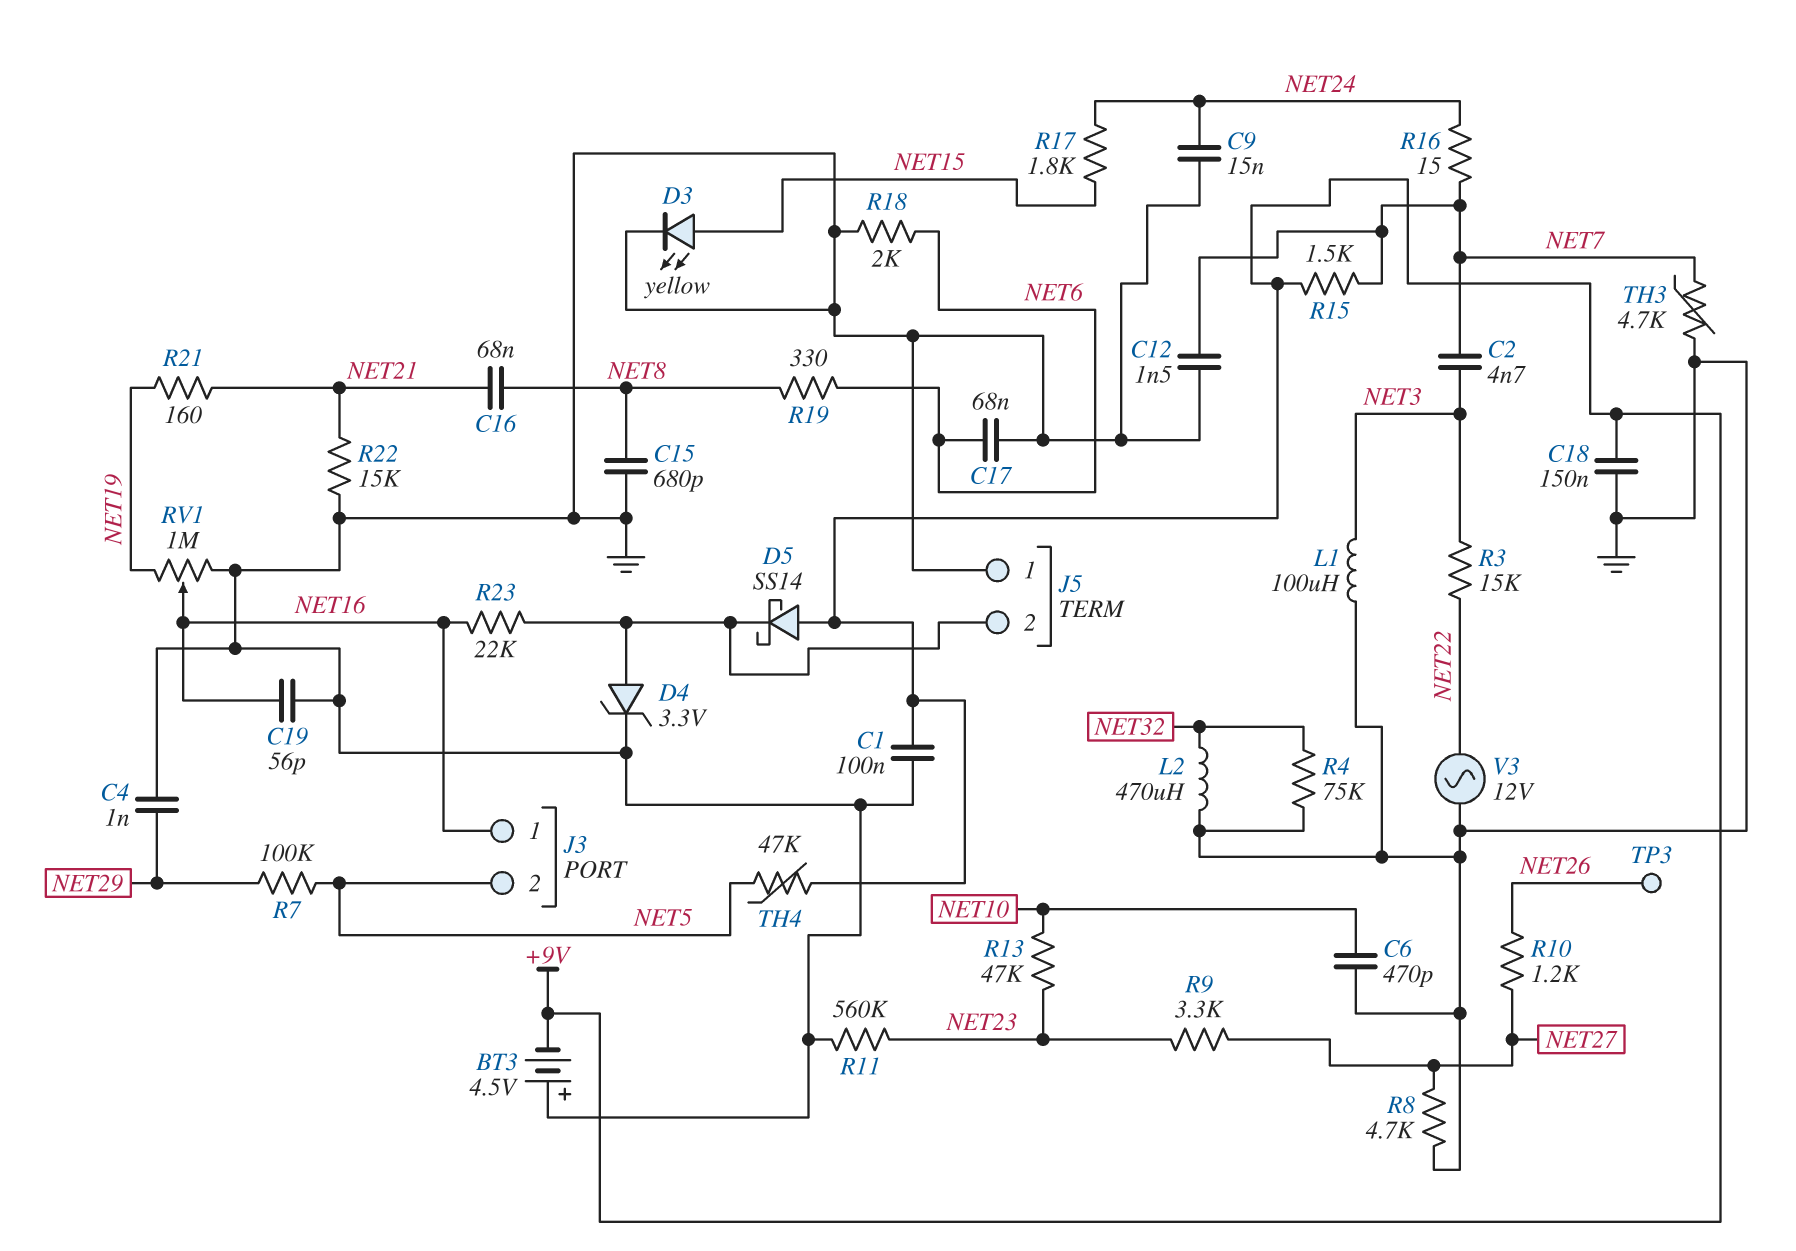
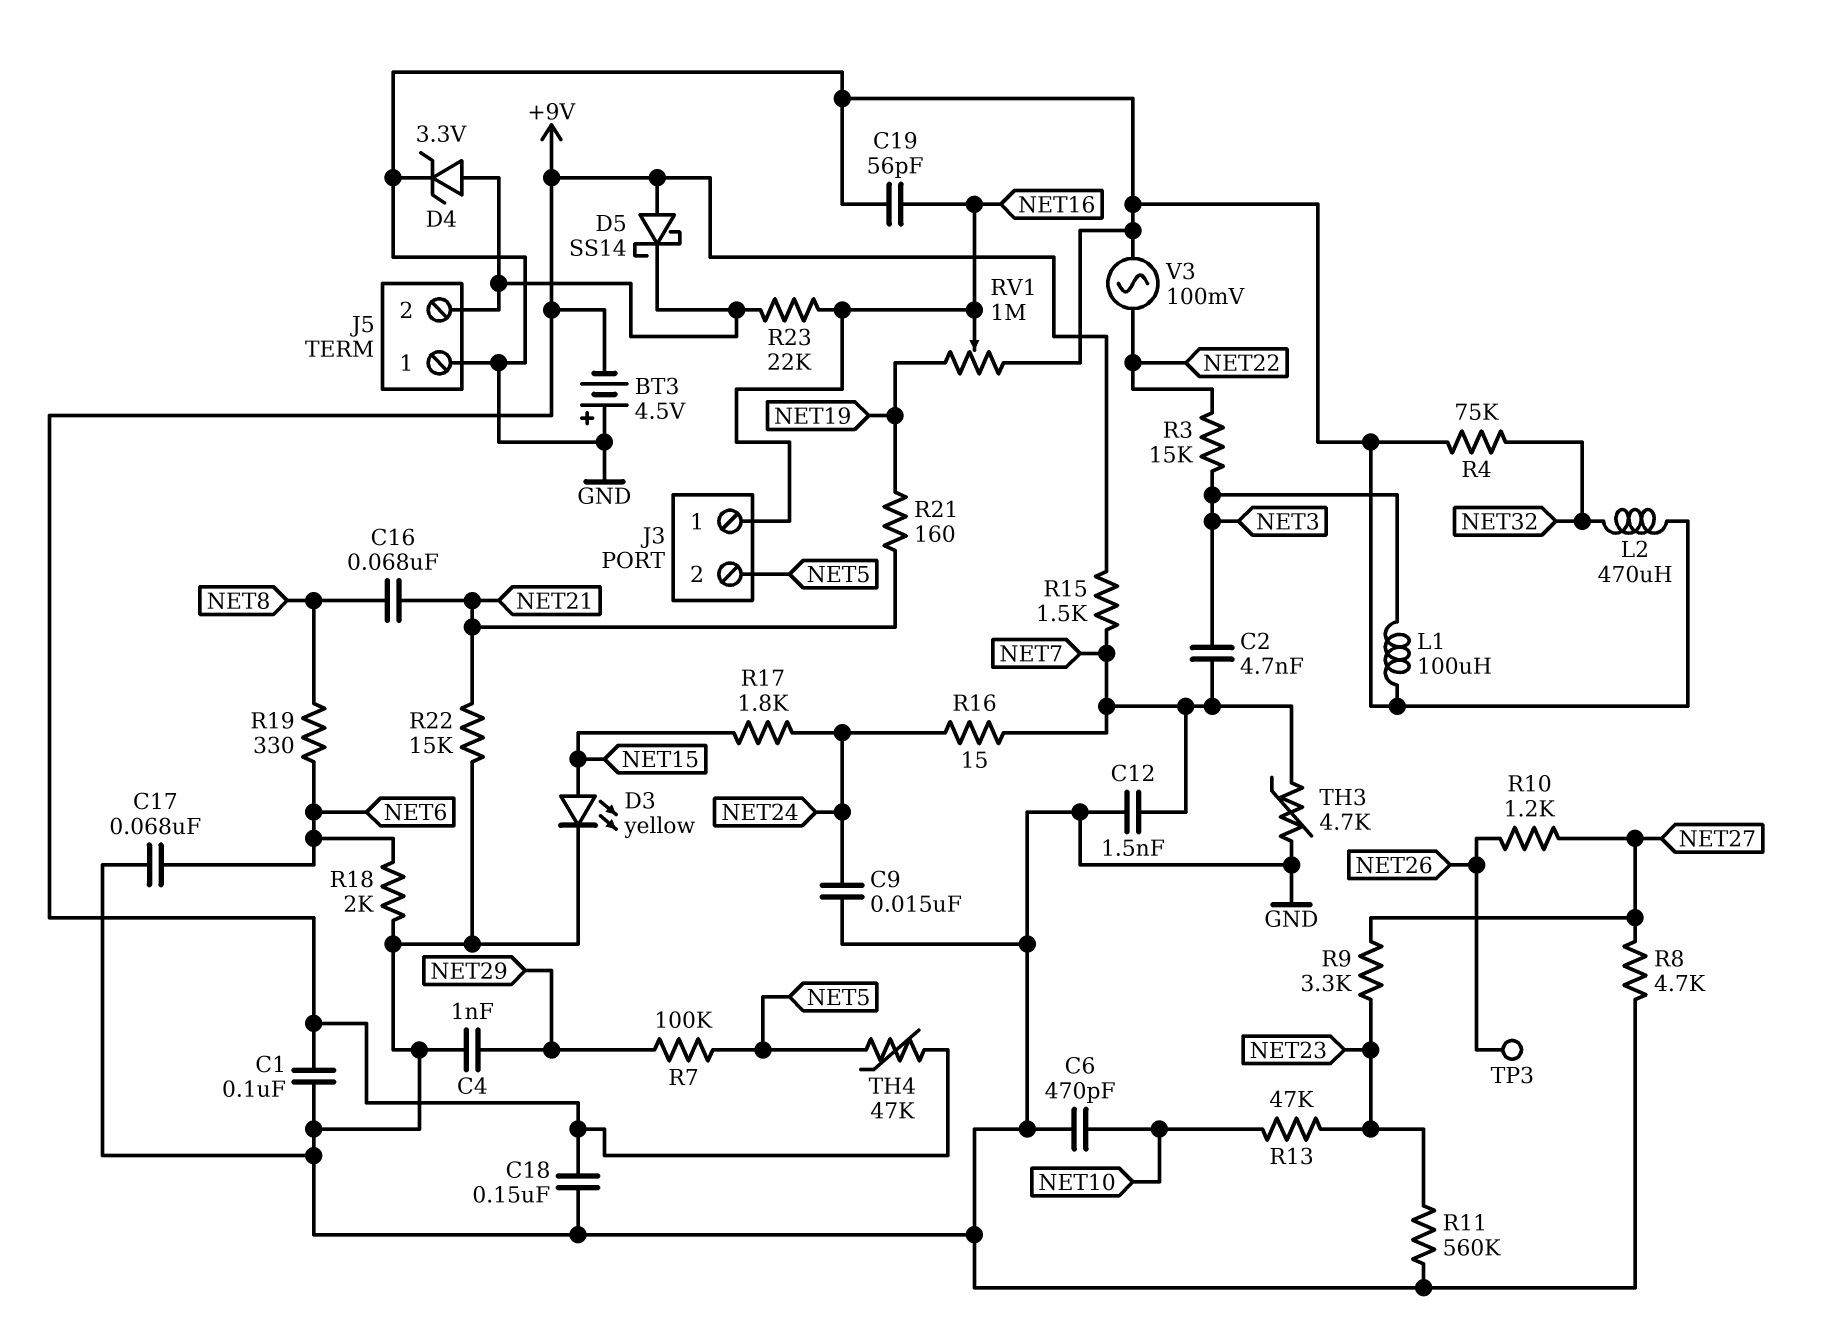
C15: 680pF (GND, NET8) -> none
V3: AC 12V (GND, NET22) -> AC 100mV (GND, NET22)

